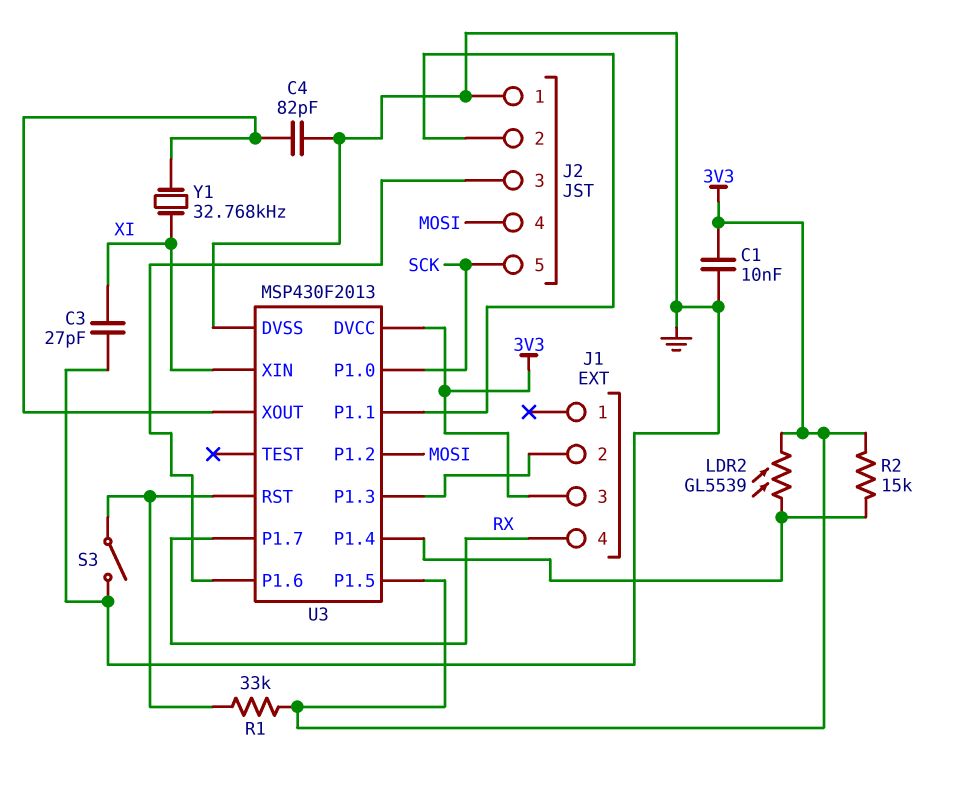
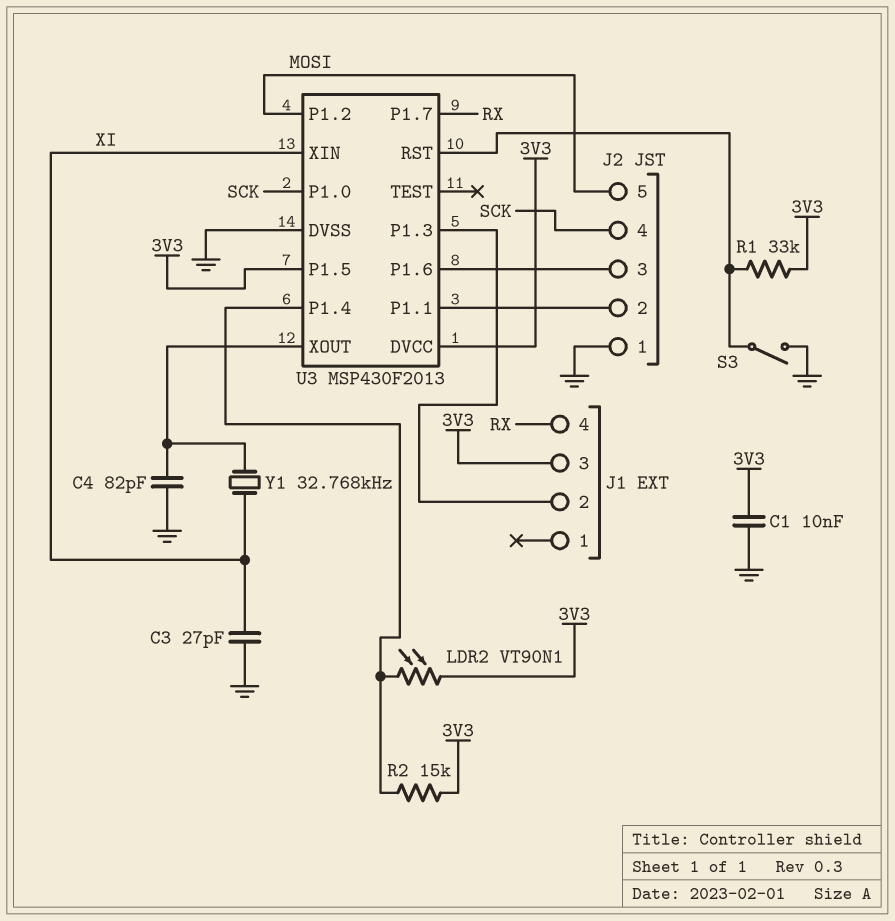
J2 pin 4: MOSI -> SCK
J2 pin 5: SCK -> MOSI
LDR2: GL5539 (3V3, U3/P1.4) -> VT90N1 (3V3, U3/P1.4)

